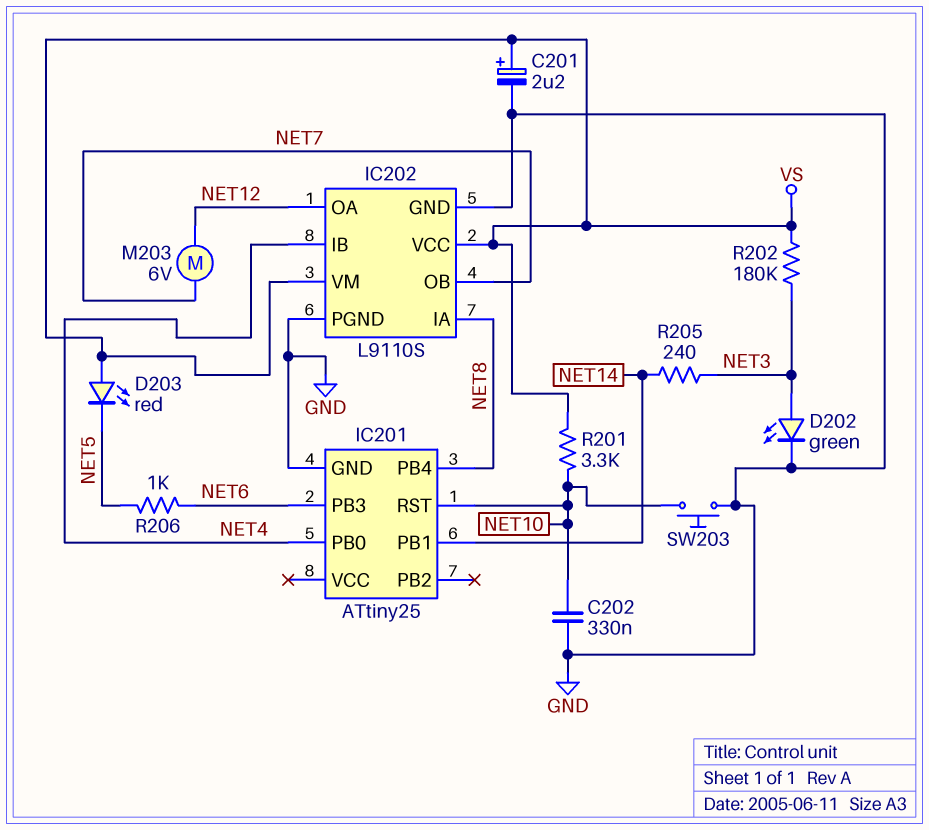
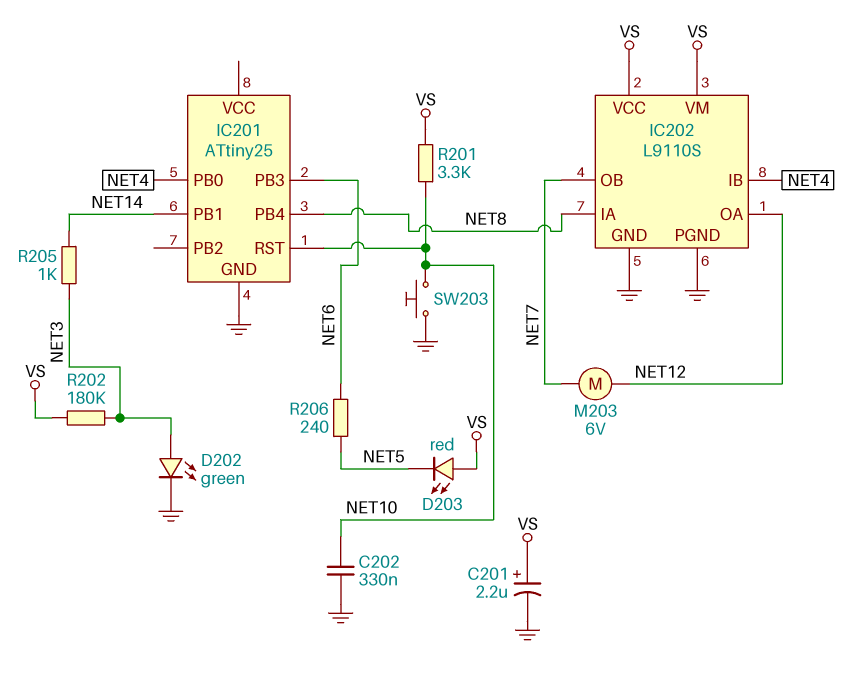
R205: 240 (NET3, NET14) -> 1k (NET3, NET14)
R206: 1k (NET5, NET6) -> 240 (NET5, NET6)

